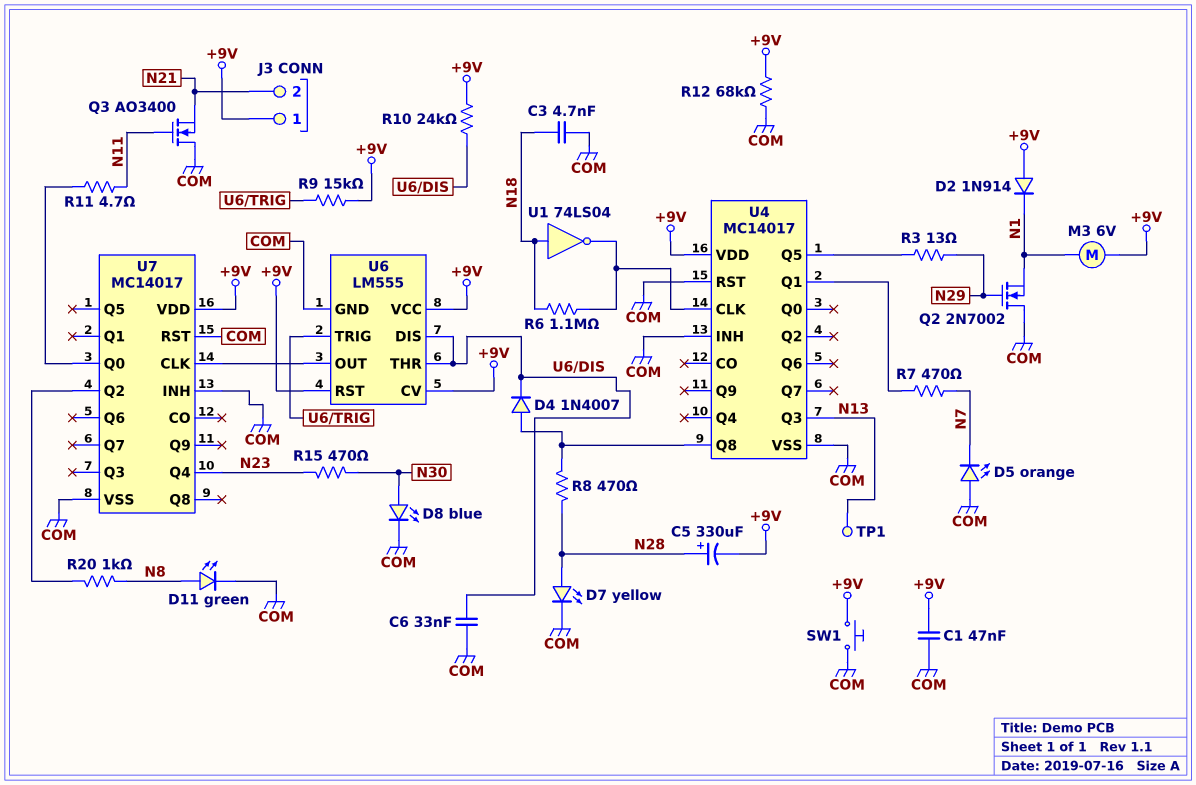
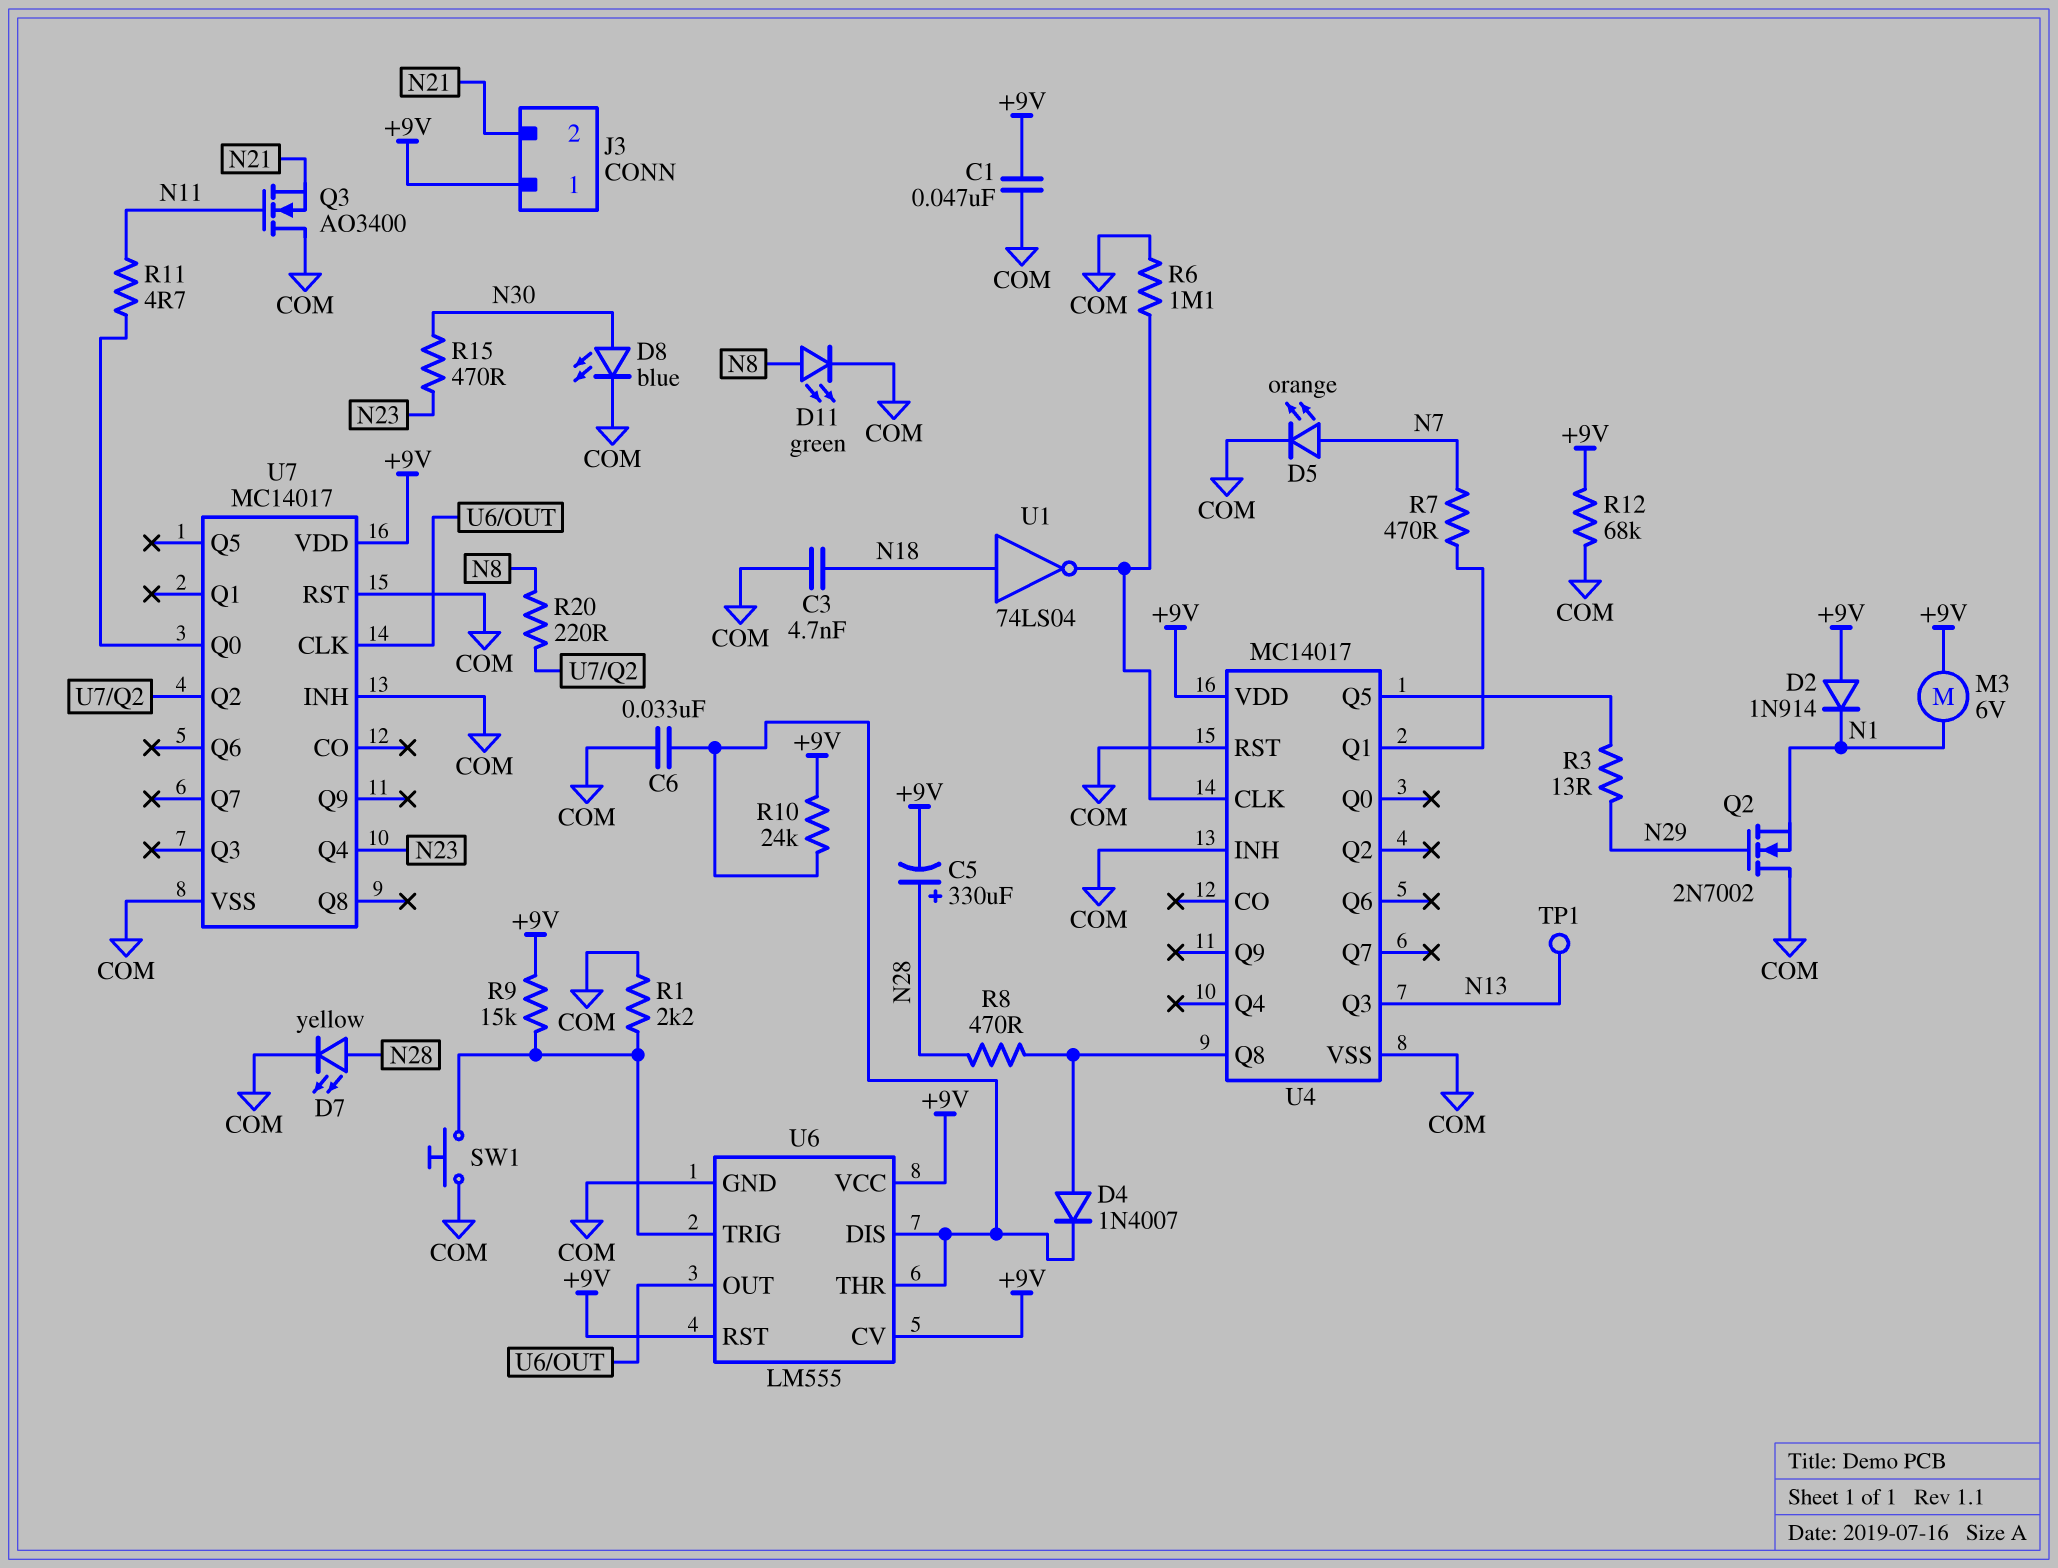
D5: LED orange (A COM, K N7) -> LED orange (A N7, K COM)
R1: none -> 2.2k (COM, U6/TRIG)
R6: 1.1M (N18, U4/CLK) -> 1.1M (COM, U4/CLK)
R20: 1k (N8, U7/Q2) -> 220 (N8, U7/Q2)
SW1: button (+9V, COM) -> button (COM, U6/TRIG)

